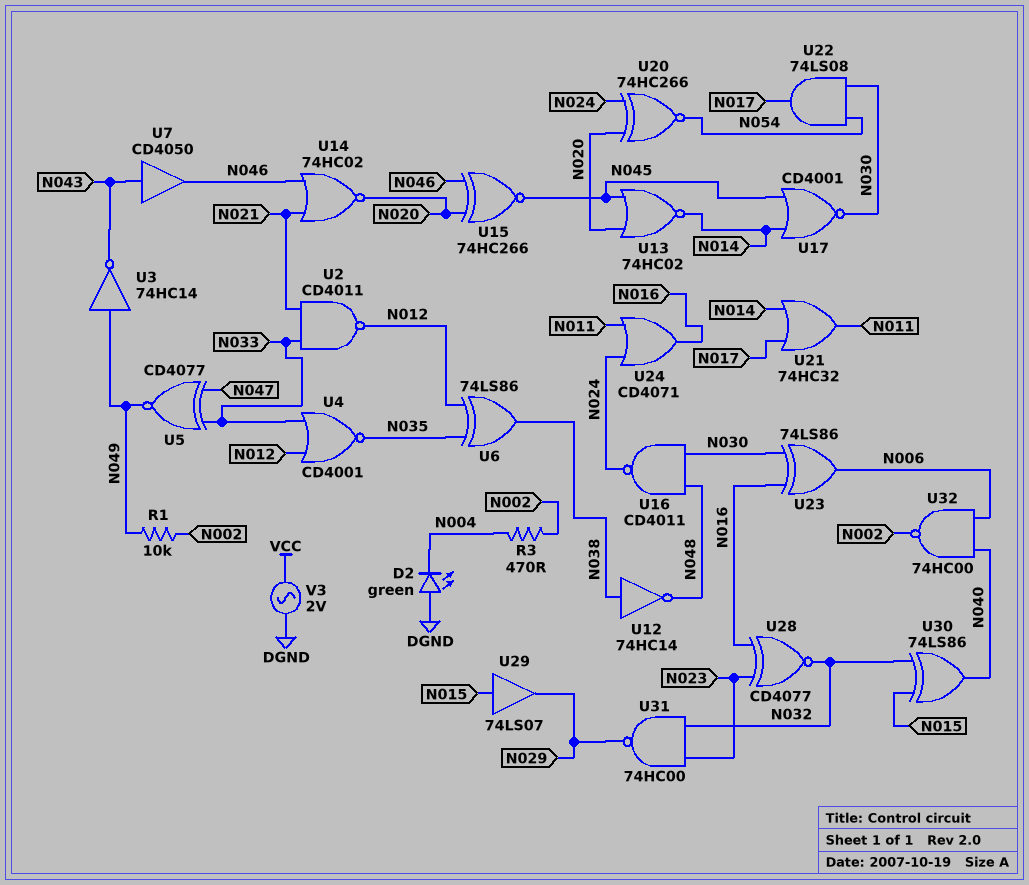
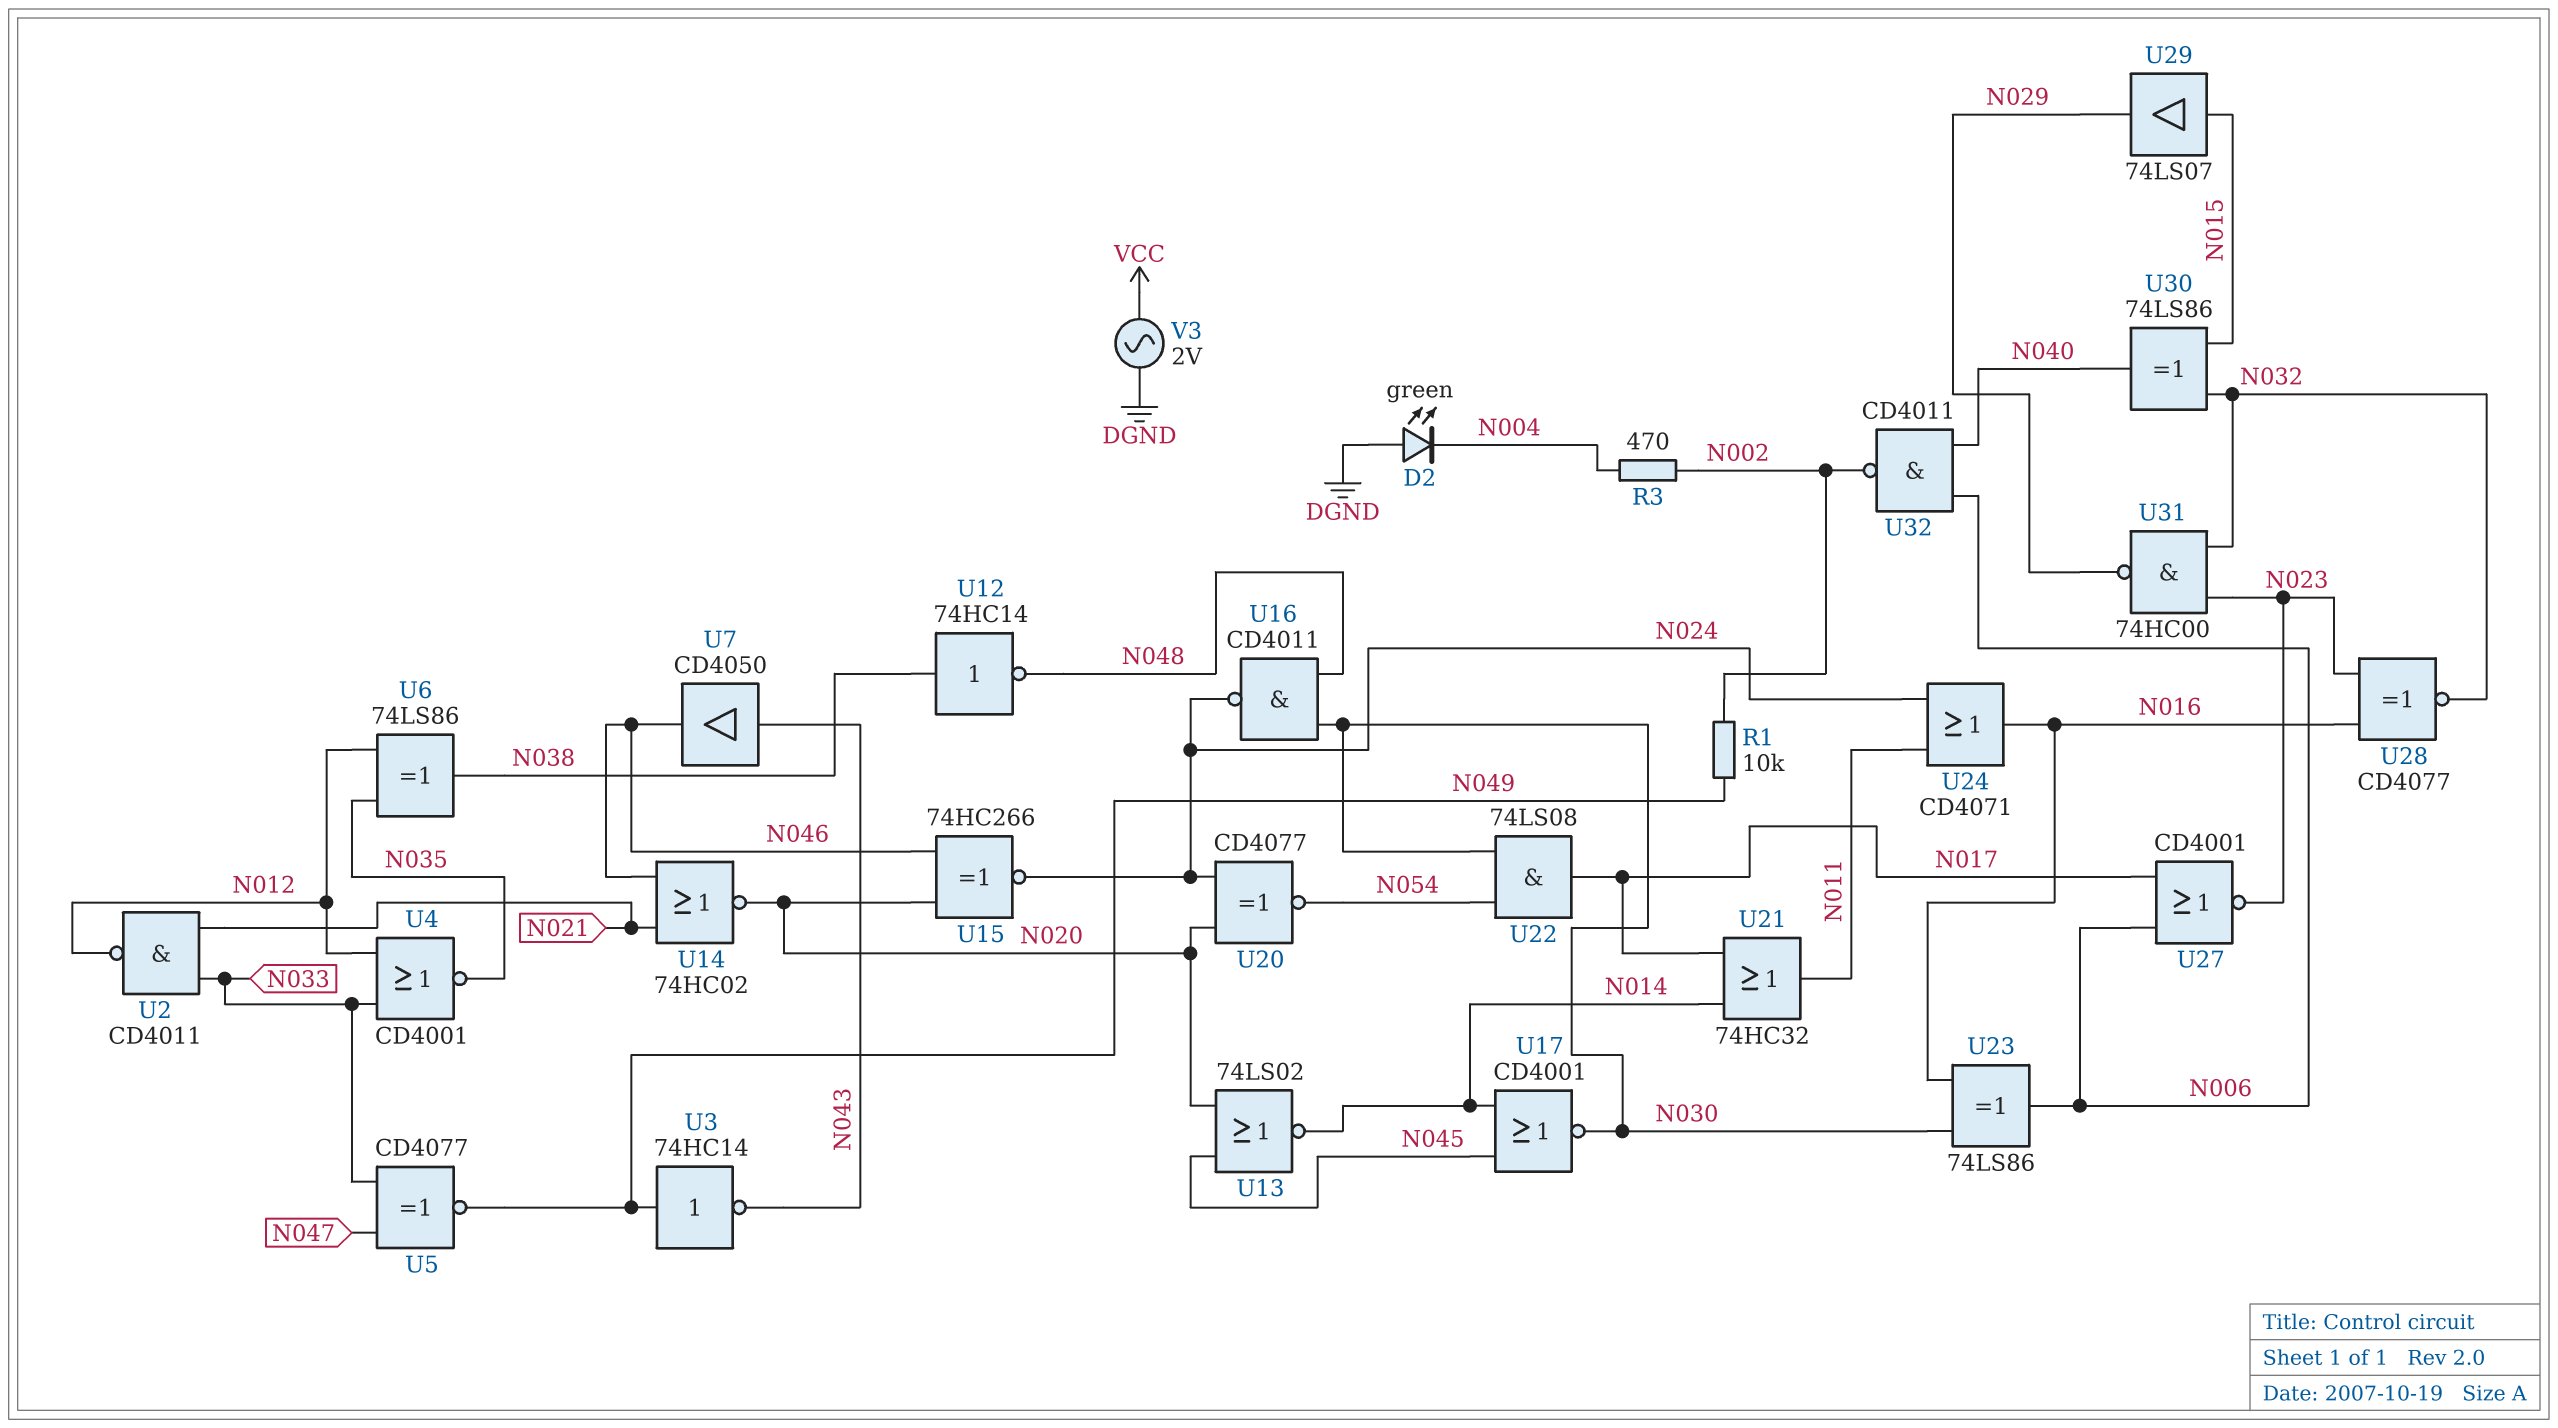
U13: NOR 74HC02 (in N020, in N045, out N014) -> NOR 74LS02 (in N020, in N045, out N014)
U15: XNOR 74HC266 (in N020, in N046, out N045) -> XNOR 74HC266 (in N020, in N046, out N024)
U20: XNOR 74HC266 (in N020, in N024, out N054) -> XNOR CD4077 (in N020, in N024, out N054)
U27: none -> NOR CD4001 (in N006, in N017, out N023)
U32: NAND 74HC00 (in N006, in N040, out N002) -> NAND CD4011 (in N006, in N040, out N002)

